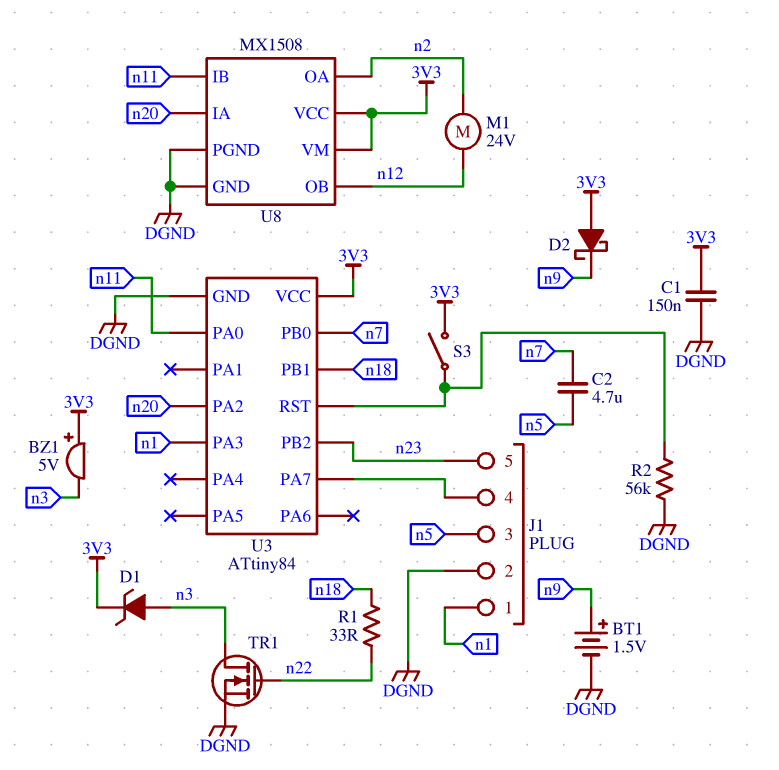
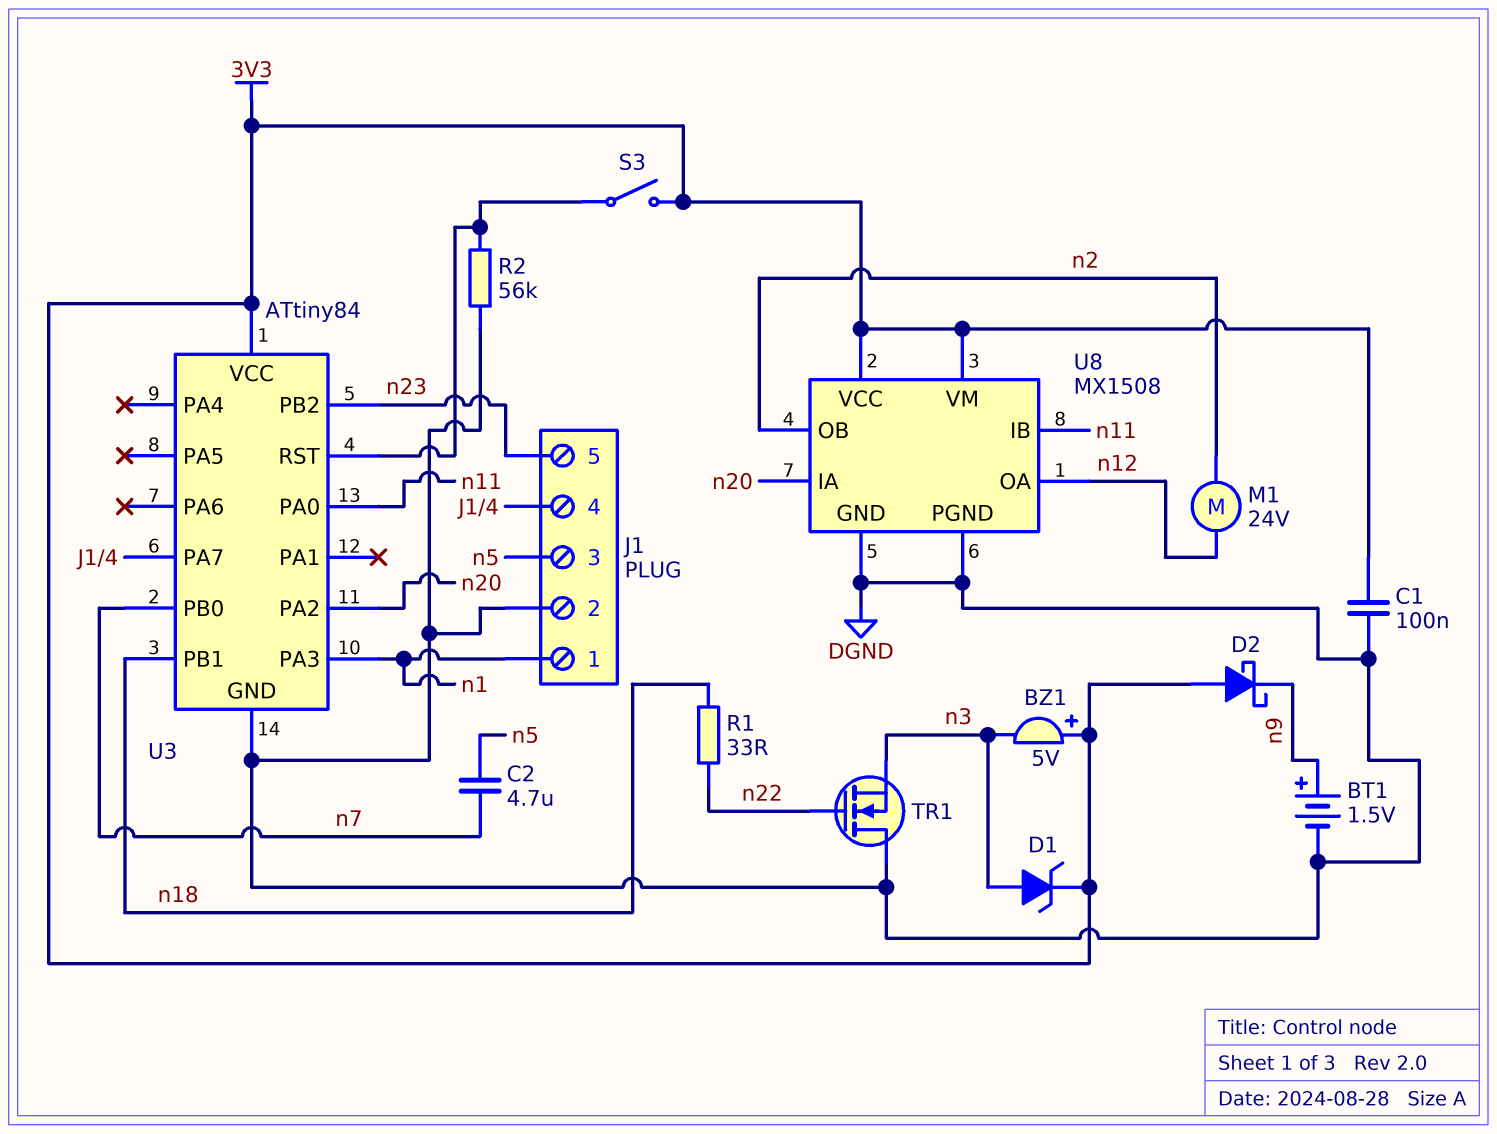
C1: 150nF (3V3, DGND) -> 100nF (3V3, DGND)
TR1: NMOS (G n22, D n3, S DGND) -> NMOS (G n22, D DGND, S n3)
U8 pin OA: n2 -> n12
U8 pin OB: n12 -> n2

